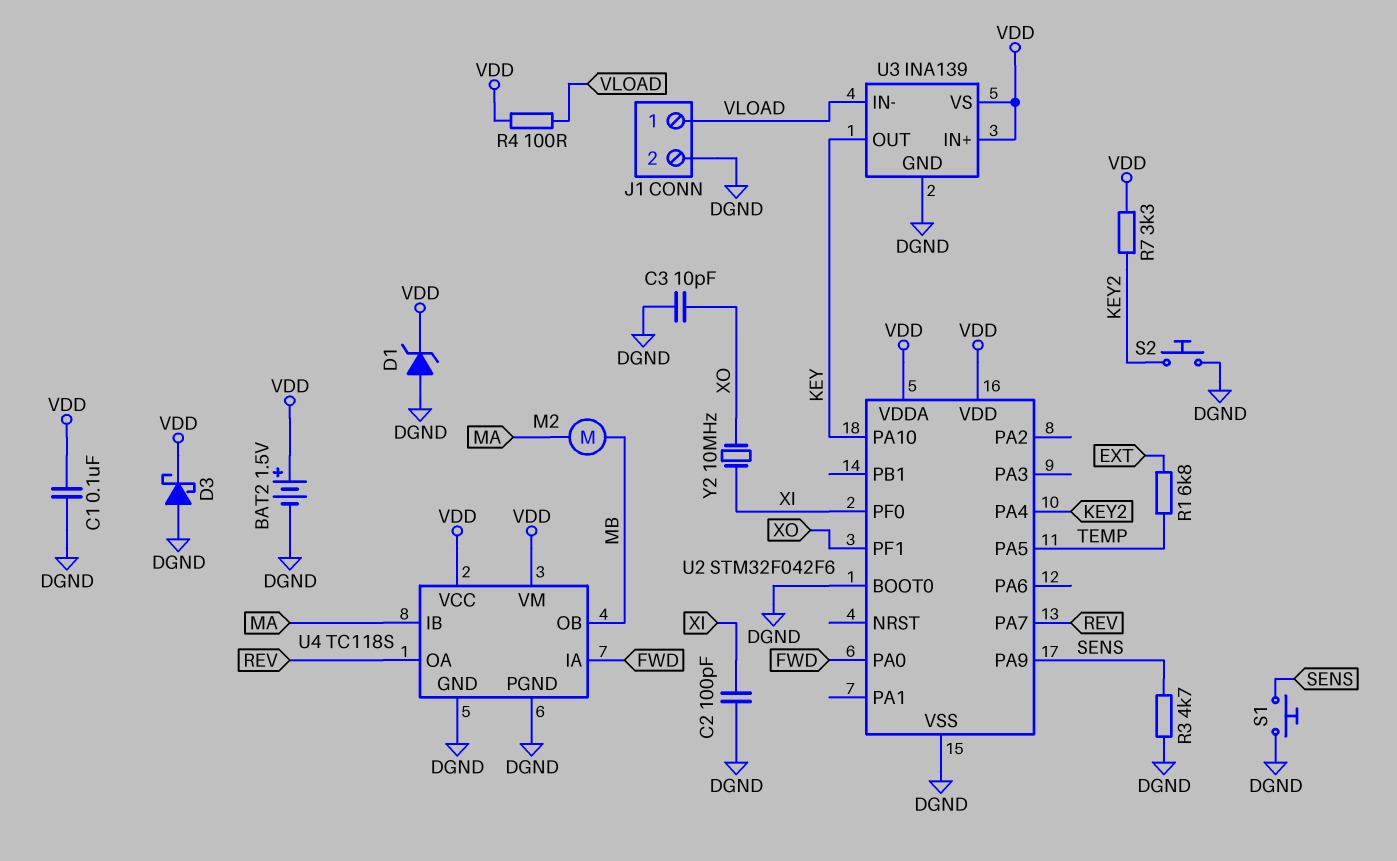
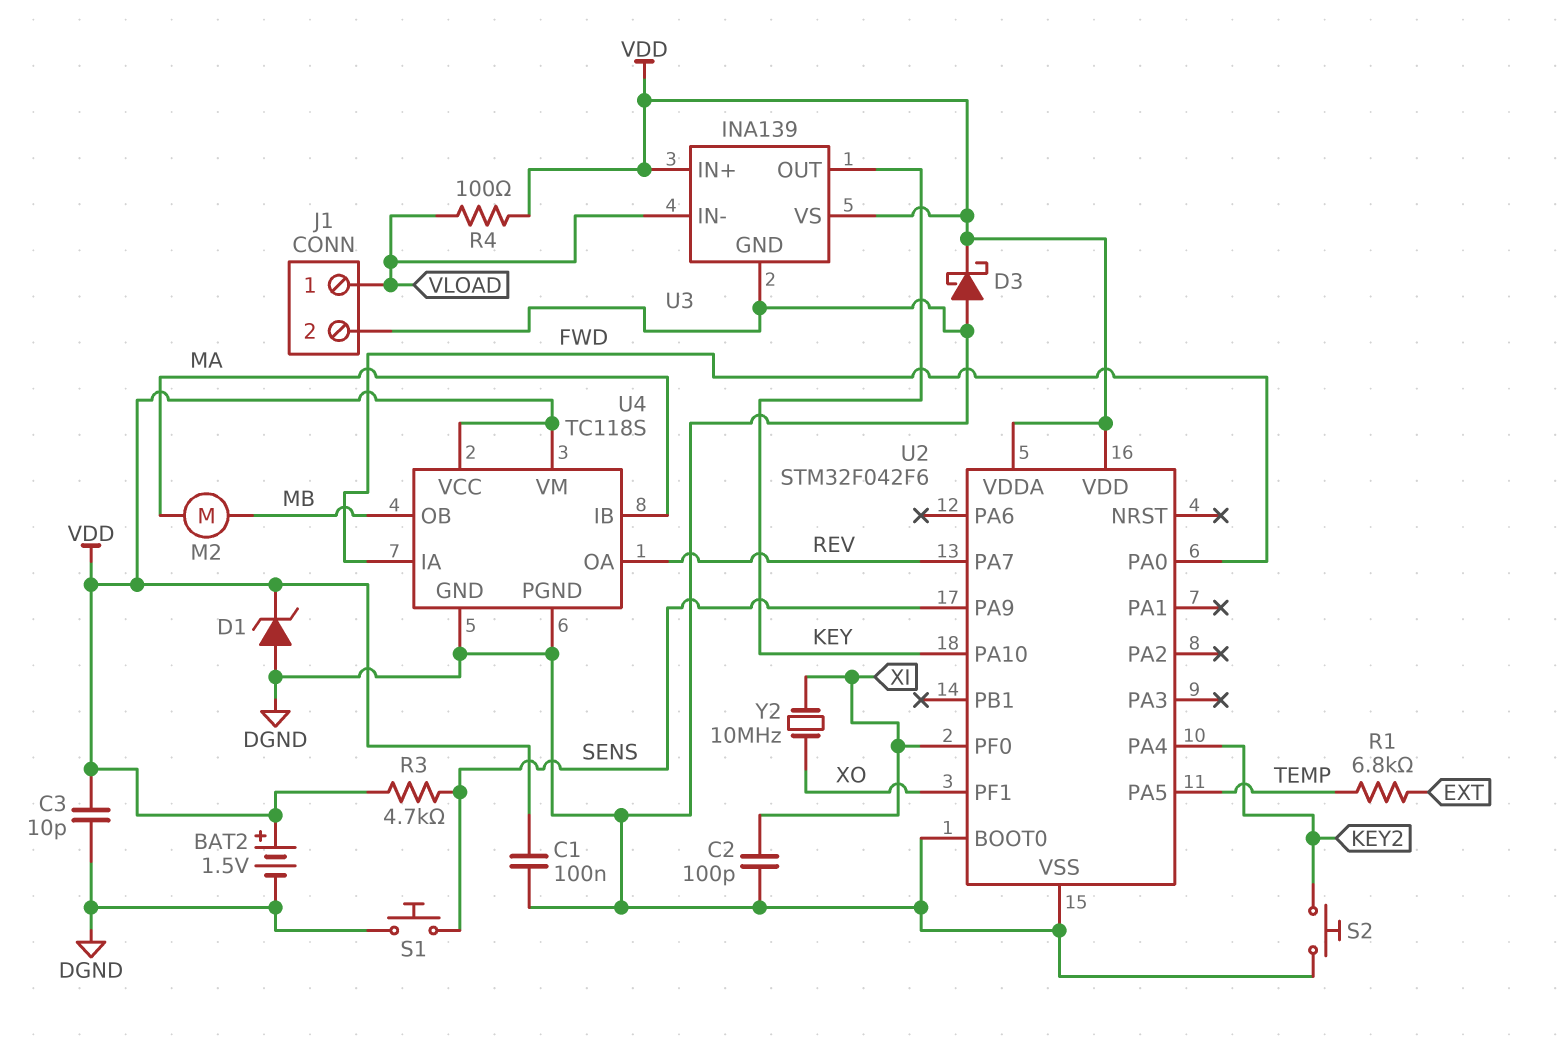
C3: 10pF (DGND, XO) -> 10pF (DGND, VDD)
R3: 4.7k (DGND, SENS) -> 4.7k (SENS, VDD)
R7: 3.3k (KEY2, VDD) -> none

